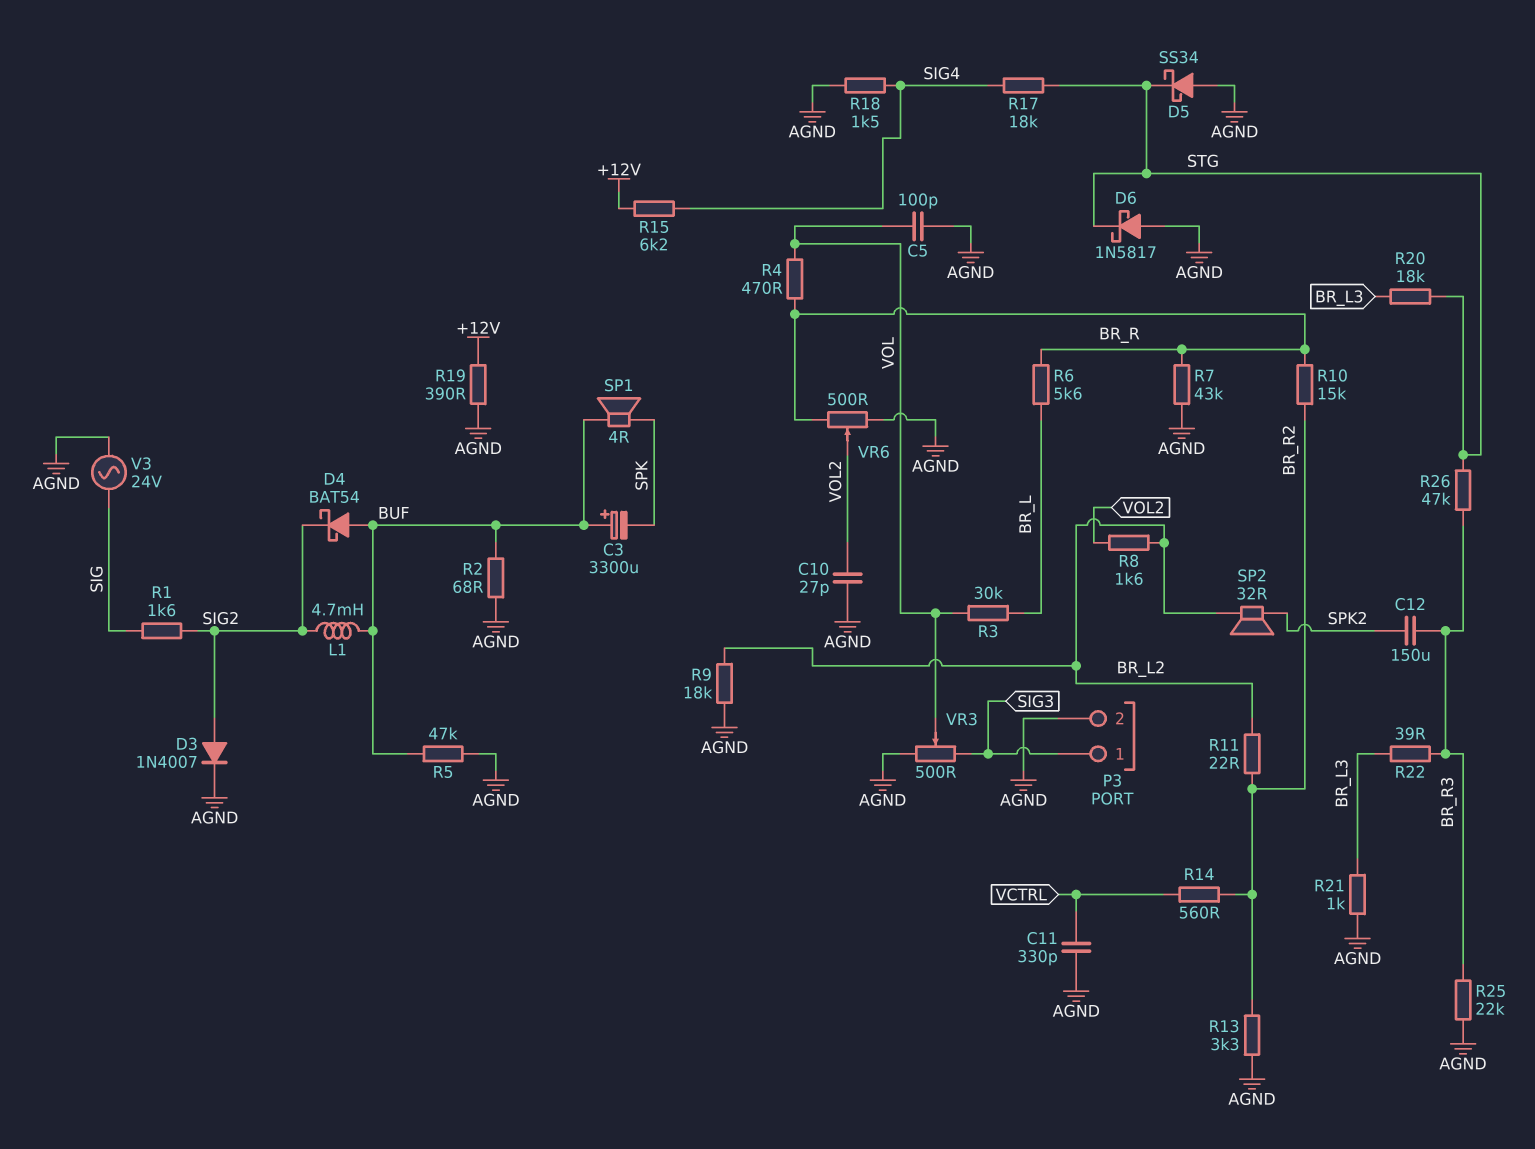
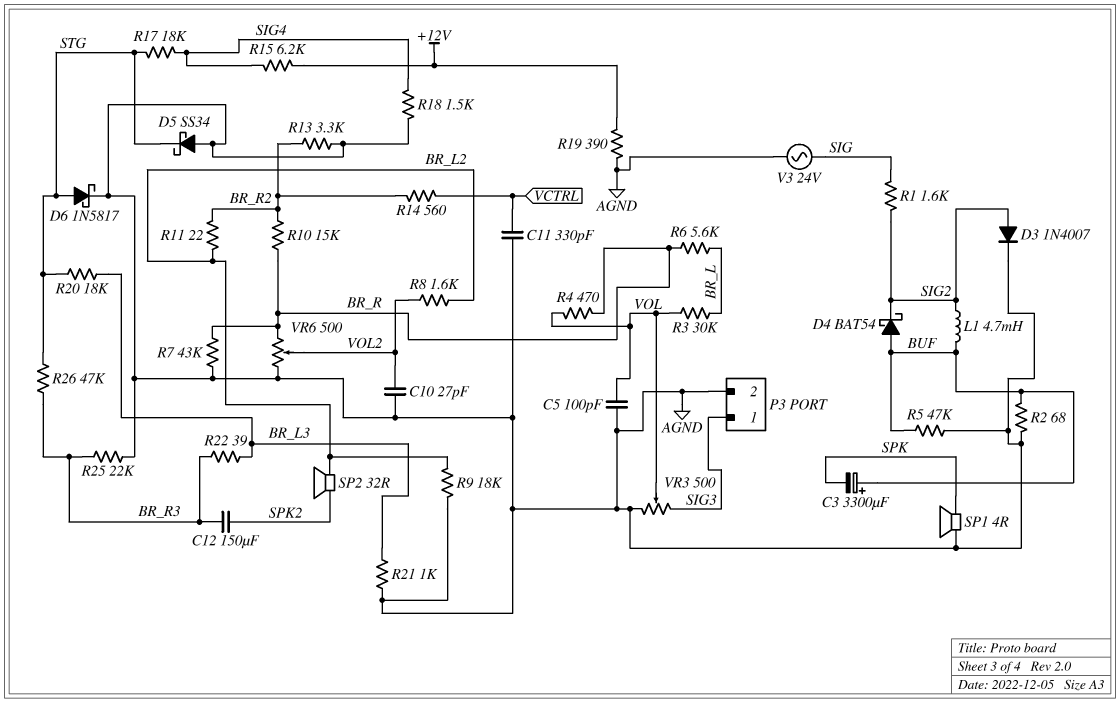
D6: schottky 1N5817 (A AGND, K STG) -> schottky 1N5817 (A STG, K AGND)
SP1: speaker 4R (BUF, SPK) -> speaker 4R (AGND, SPK)

